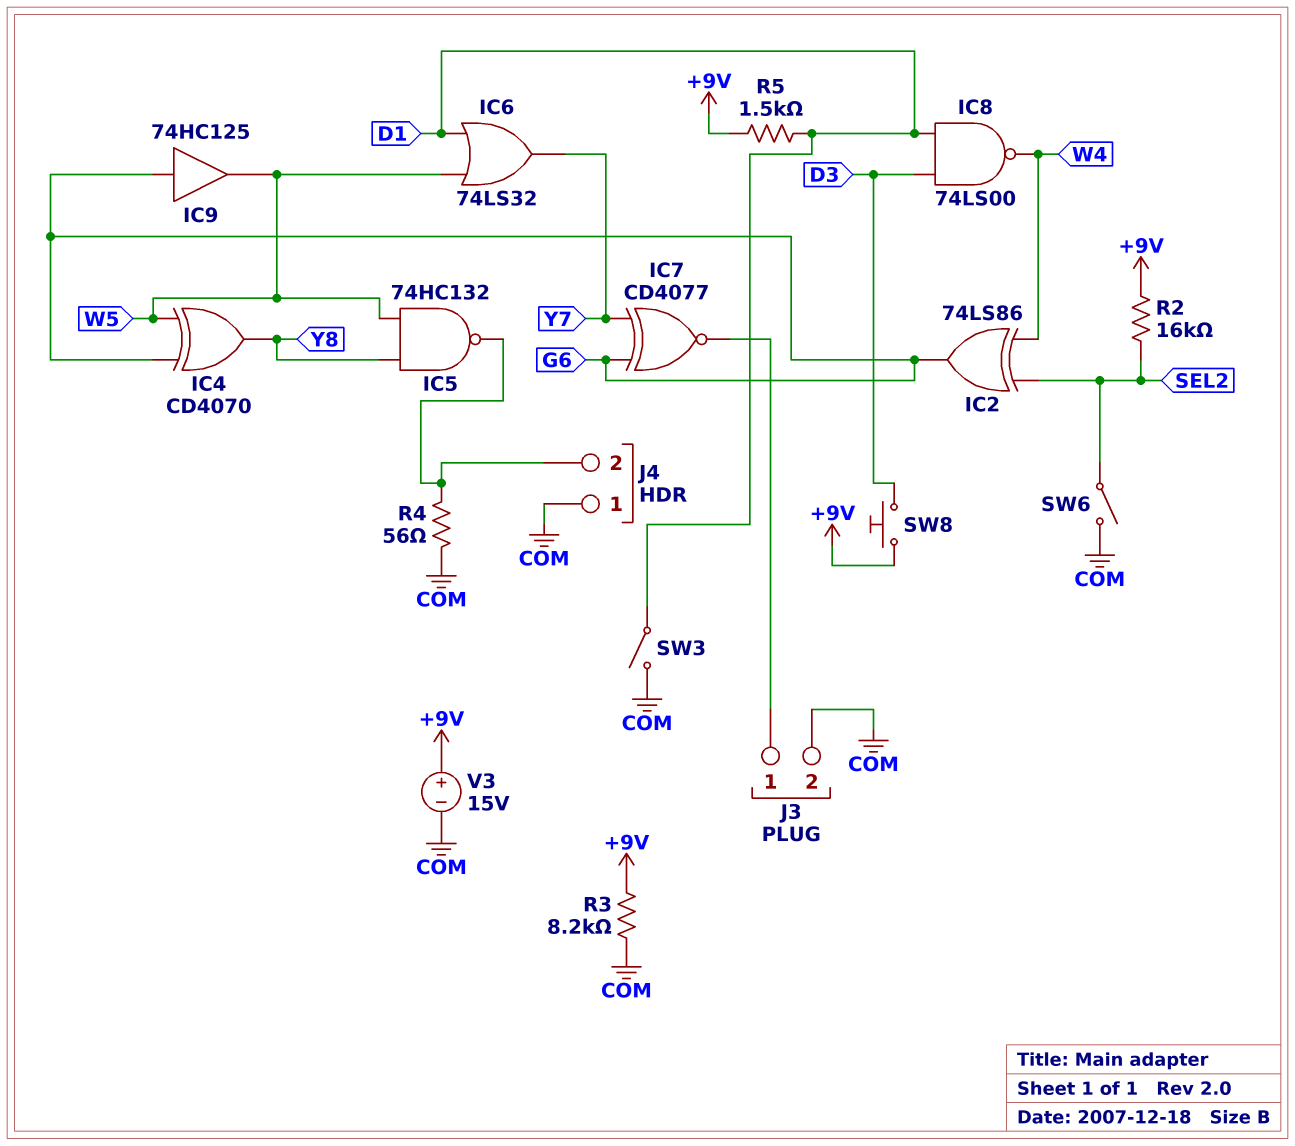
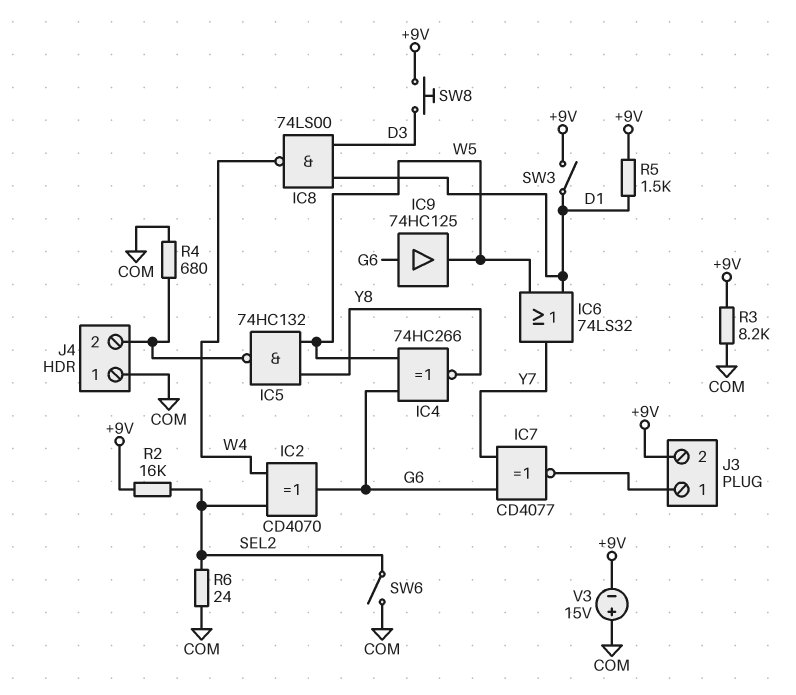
IC2: XOR 74LS86 (in SEL2, in W4, out G6) -> XOR CD4070 (in SEL2, in W4, out G6)
IC4: XOR CD4070 (in G6, in W5, out Y8) -> XNOR 74HC266 (in G6, in W5, out Y8)
J3 pin 2: COM -> +9V
R4: 56 (COM, J4/2) -> 680 (COM, J4/2)
R6: none -> 24 (COM, SEL2)
SW3: switch (COM, D1) -> switch (+9V, D1)
V3: 15V (plus +9V, minus COM) -> 15V (plus COM, minus +9V)

